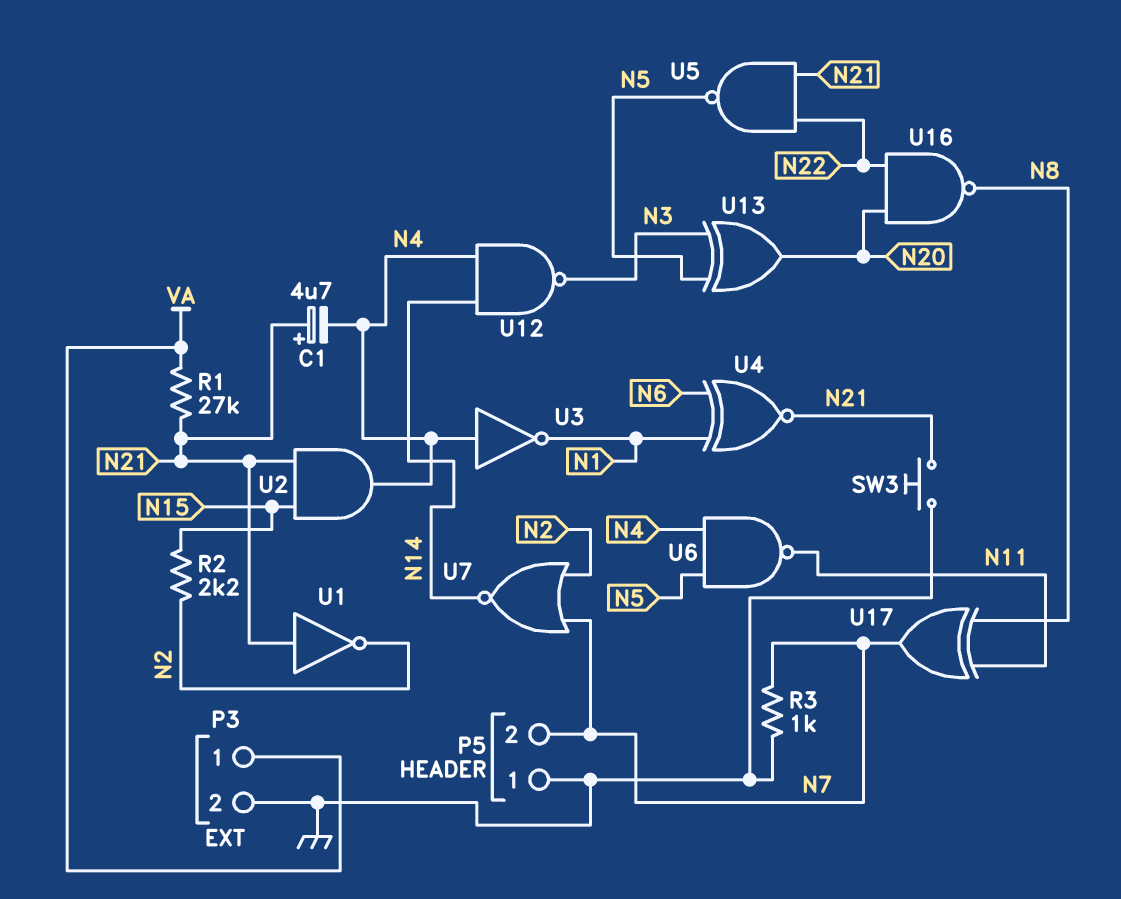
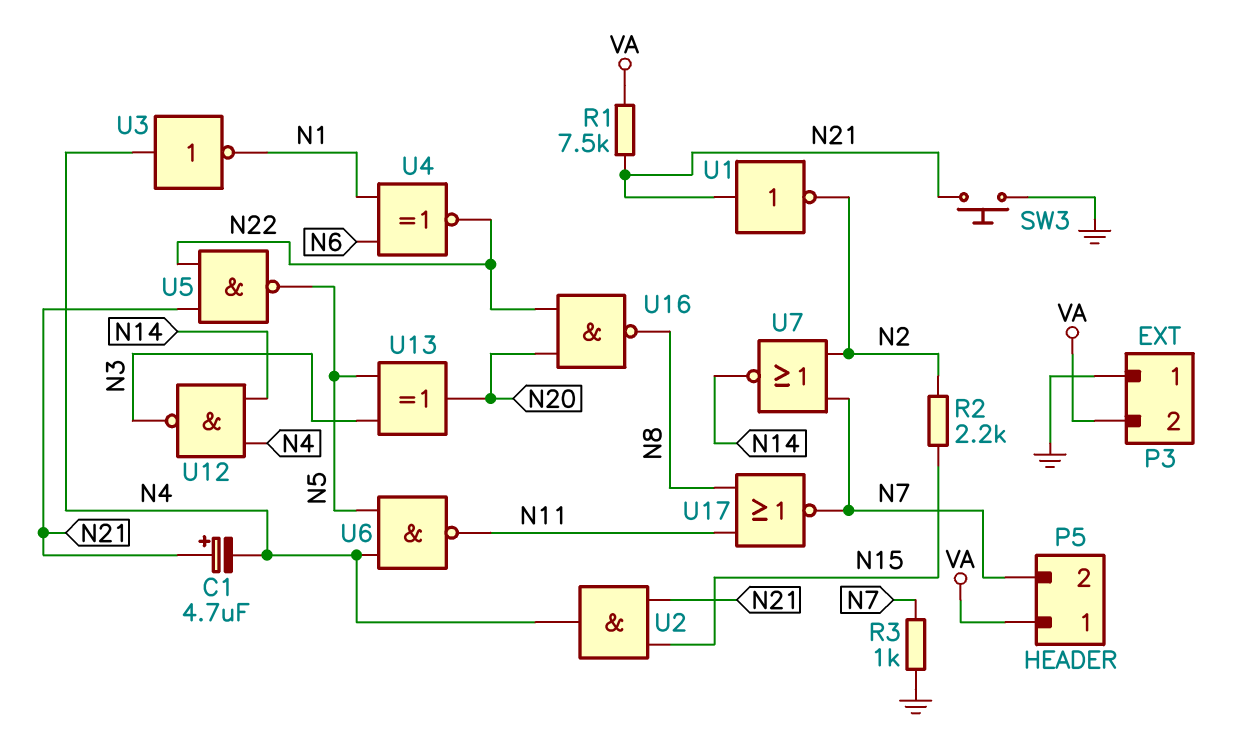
P3 pin 1: VA -> GND
P3 pin 2: GND -> VA
P5 pin 1: GND -> VA
R1: 27k (N21, VA) -> 7.5k (N21, VA)
U4: XNOR (in N1, in N6, out N21) -> XNOR (in N1, in N6, out N22)
U17: XOR (in N8, in N11, out N7) -> NOR (in N8, in N11, out N7)

